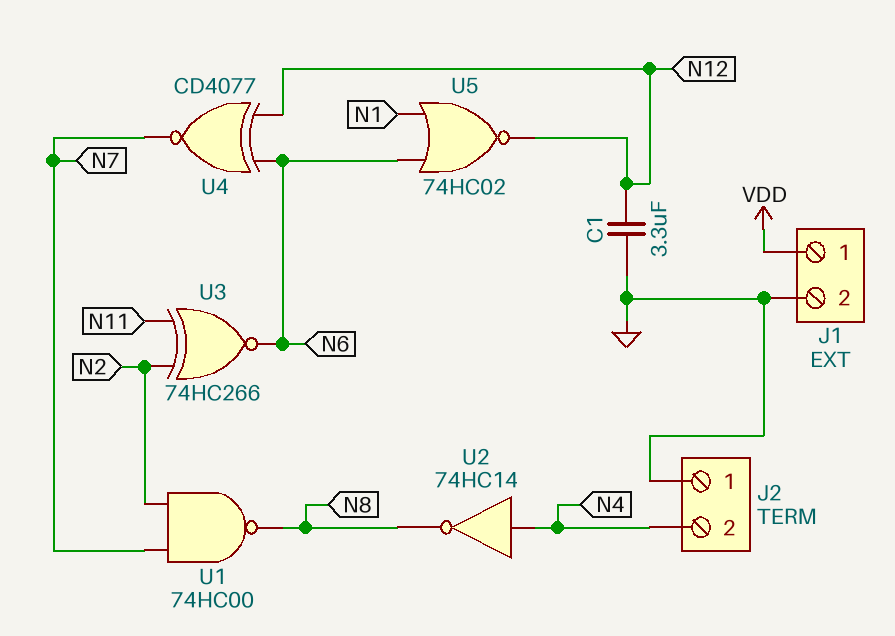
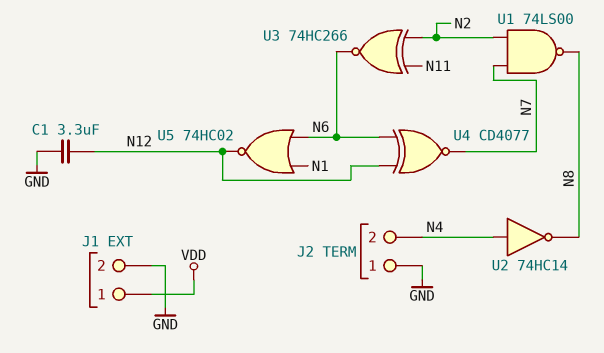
U1: NAND 74HC00 (in N2, in N7, out N8) -> NAND 74LS00 (in N2, in N7, out N8)

